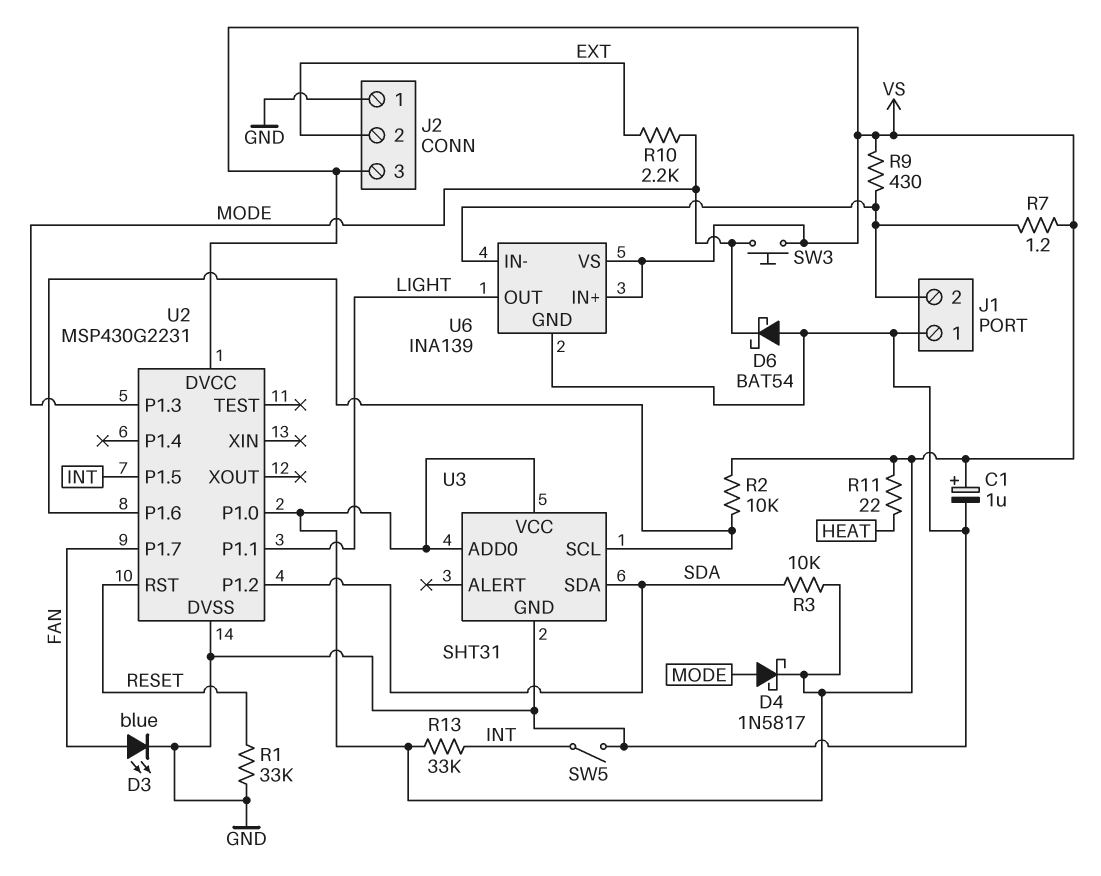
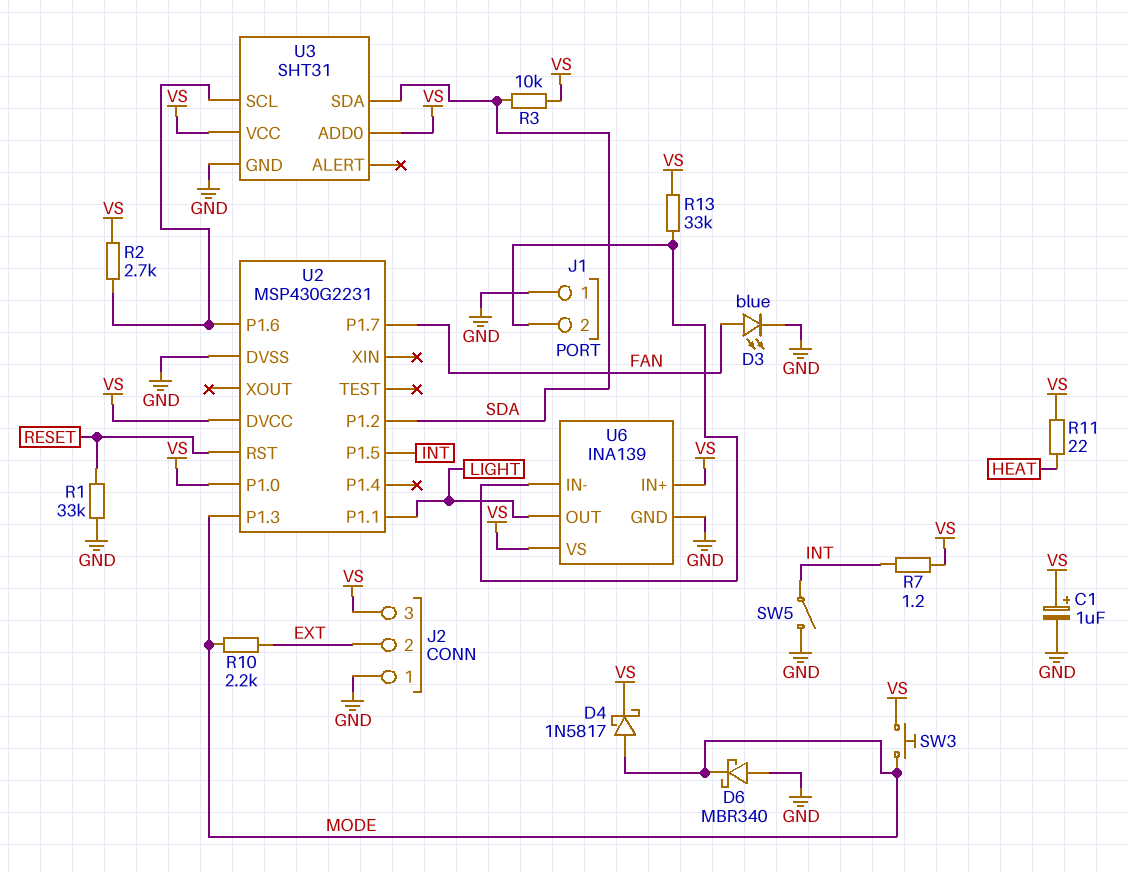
D6: schottky BAT54 (A GND, K MODE) -> schottky MBR340 (A GND, K MODE)
R2: 10k (U2/P1.6, VS) -> 2.7k (U2/P1.6, VS)
R7: 1.2 (J1/2, VS) -> 1.2 (INT, VS)
R9: 430 (J1/2, VS) -> none
R13: 33k (INT, VS) -> 33k (J1/2, VS)

